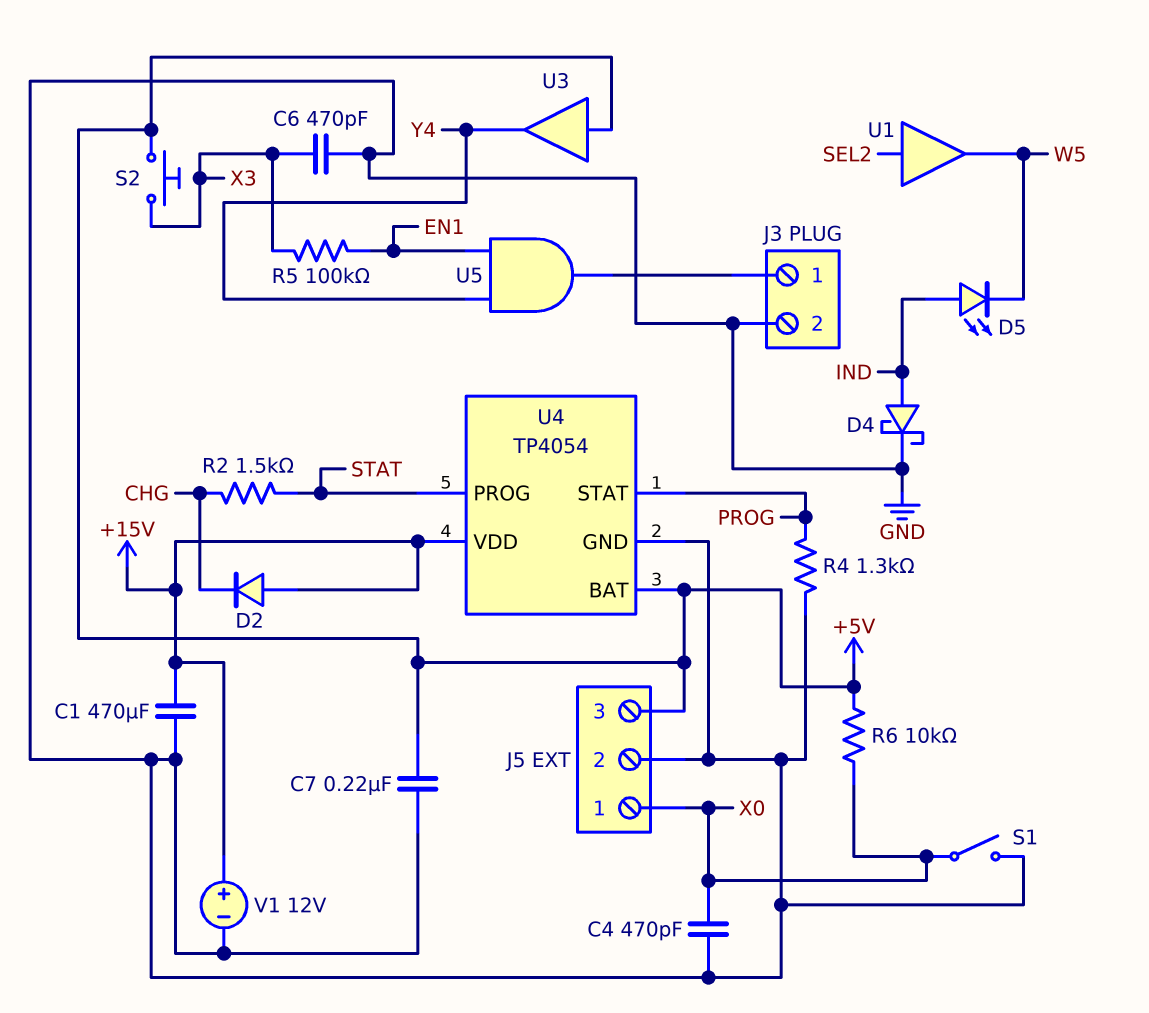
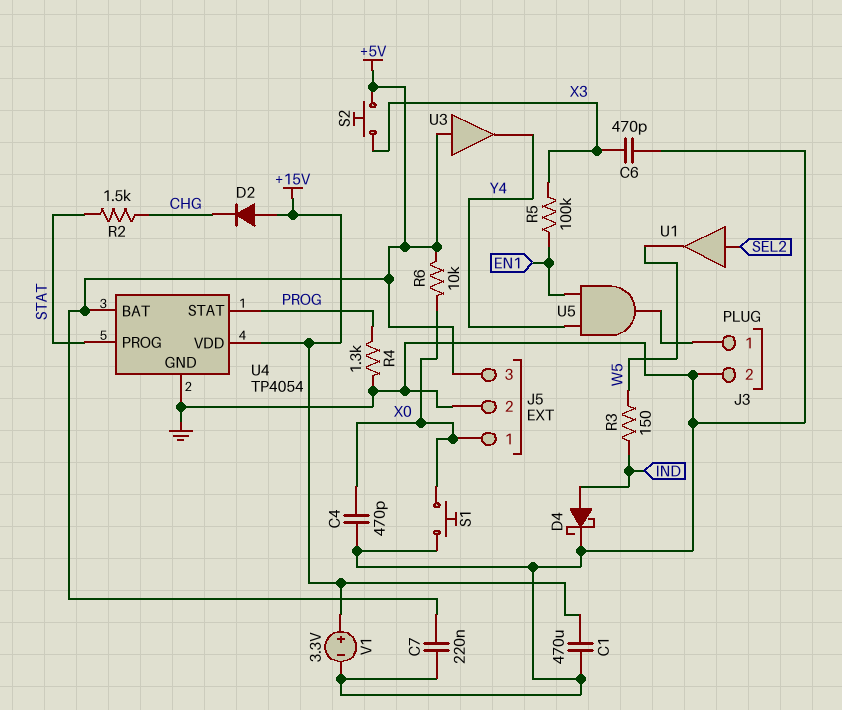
D5: LED (A IND, K W5) -> none
R3: none -> 150 (IND, W5)
S1: switch (GND, X0) -> button (GND, X0)
V1: 12V (plus +15V, minus GND) -> 3.3V (plus +15V, minus GND)

